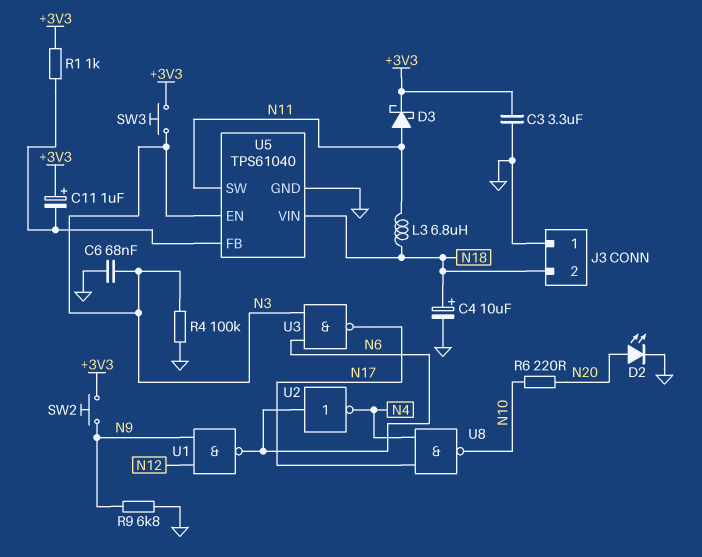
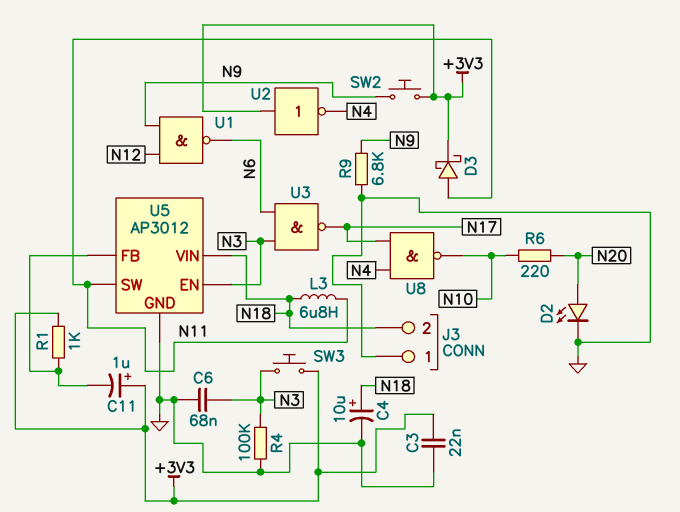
C3: 3.3uF (+3V3, GND) -> 22nF (+3V3, GND)
U2: NOT (in N6, out N4) -> NOT (in +3V3, out N4)
U5: TPS61040 -> AP3012

